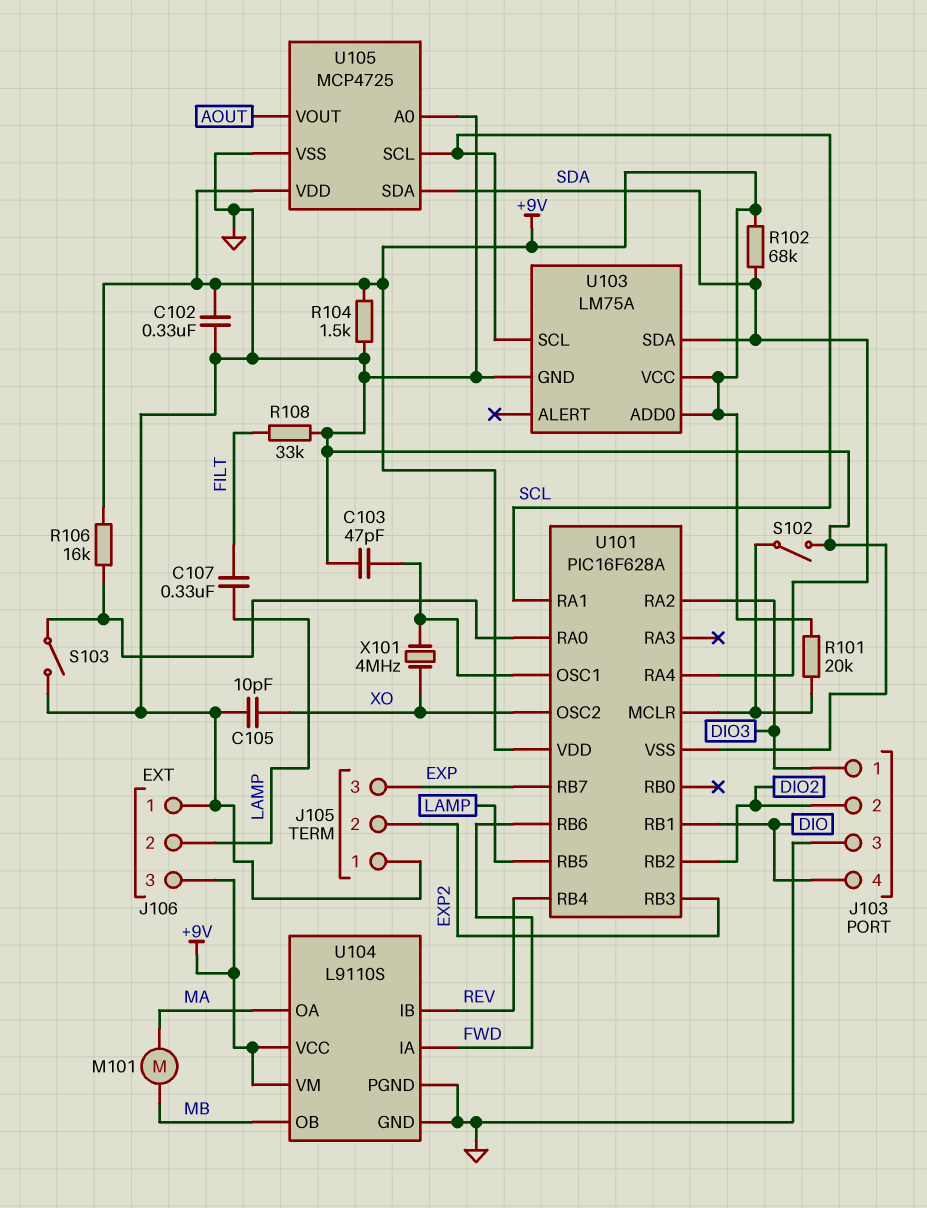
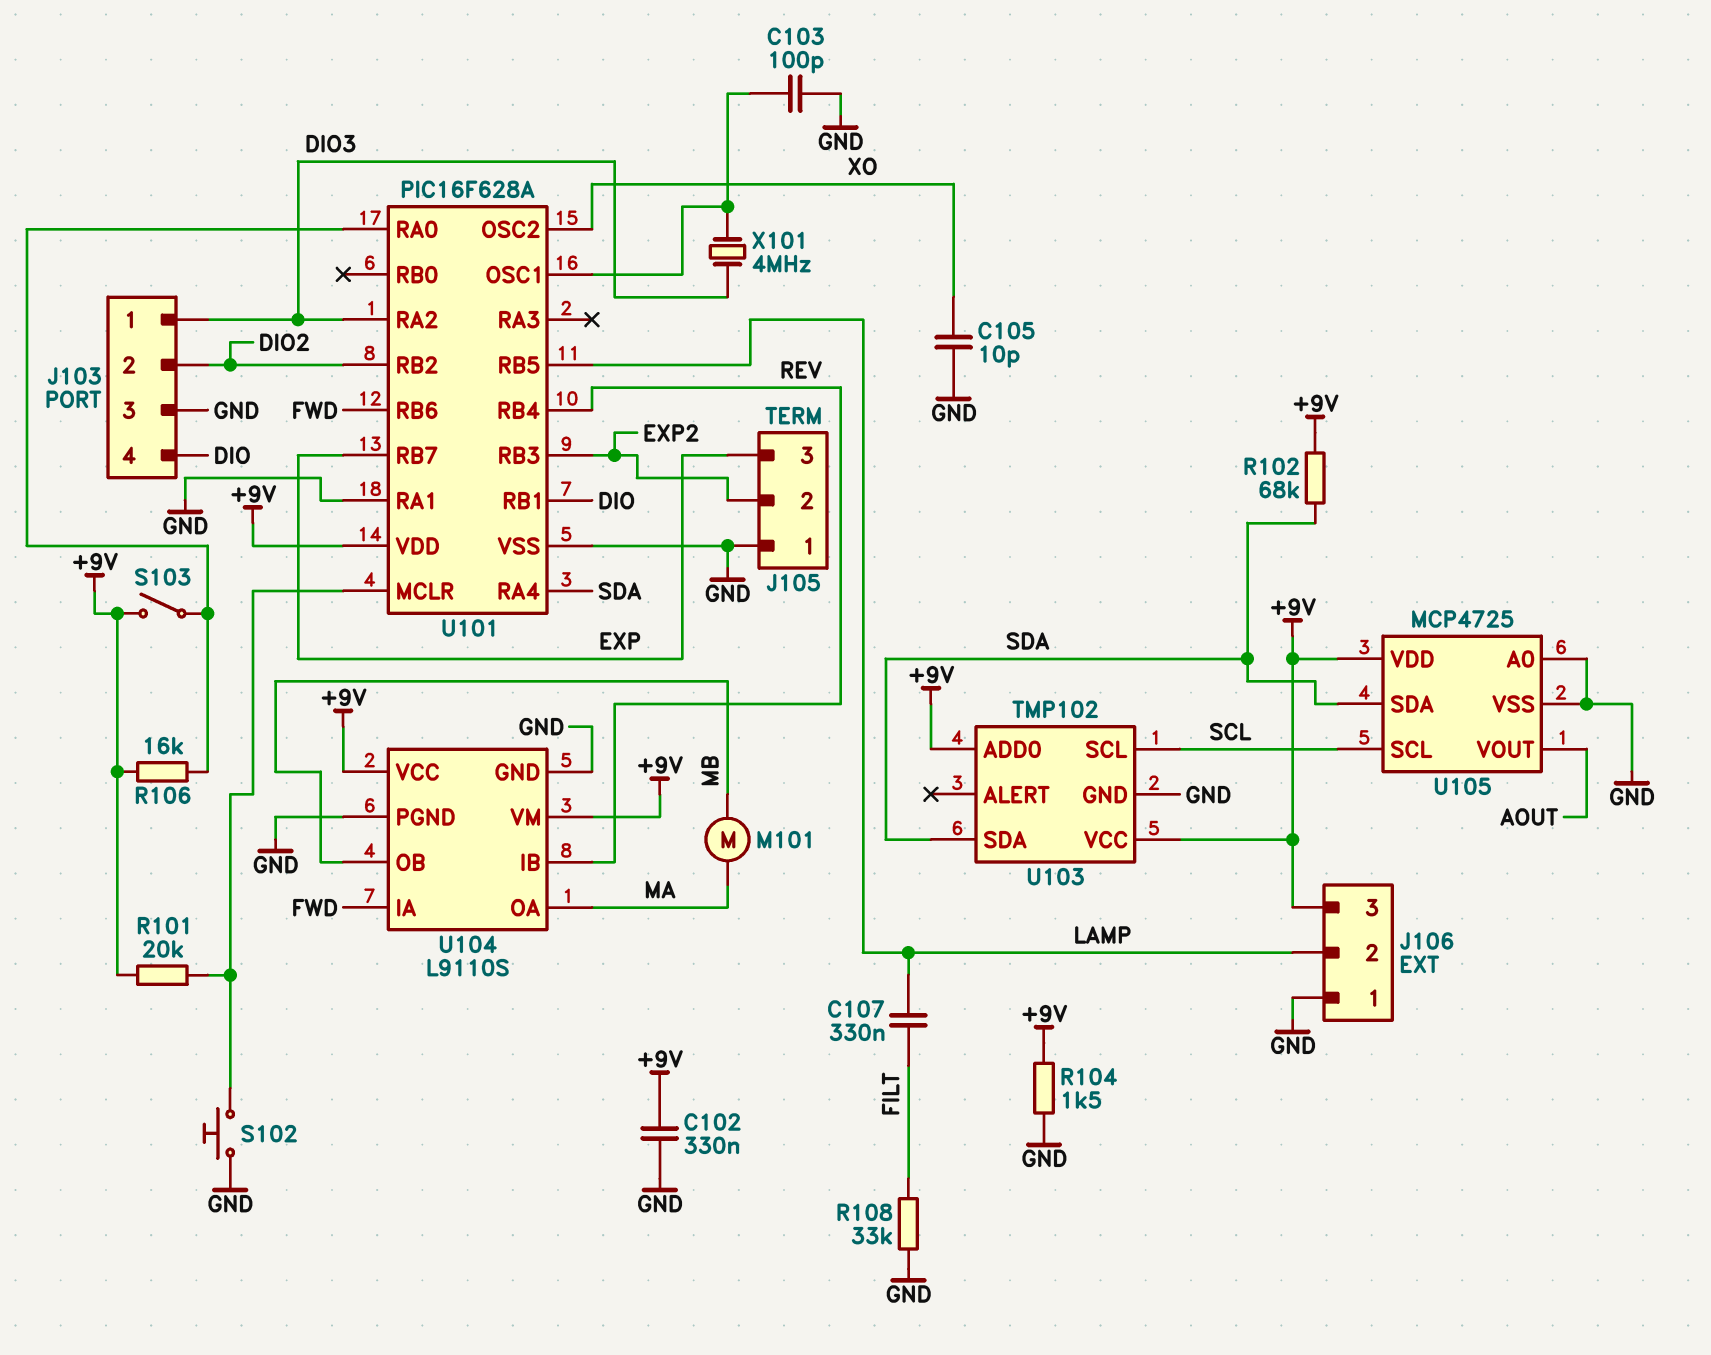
C103: 47pF (GND, U101/OSC1) -> 100pF (GND, U101/OSC1)
S102: switch (GND, U101/MCLR) -> button (GND, U101/MCLR)
S103: switch (GND, U101/RA0) -> switch (+9V, U101/RA0)
U101 pin RA1: SCL -> GND
U103: LM75A -> TMP102
X101: 4MHz (U101/OSC1, XO) -> 4MHz (DIO3, U101/OSC1)

